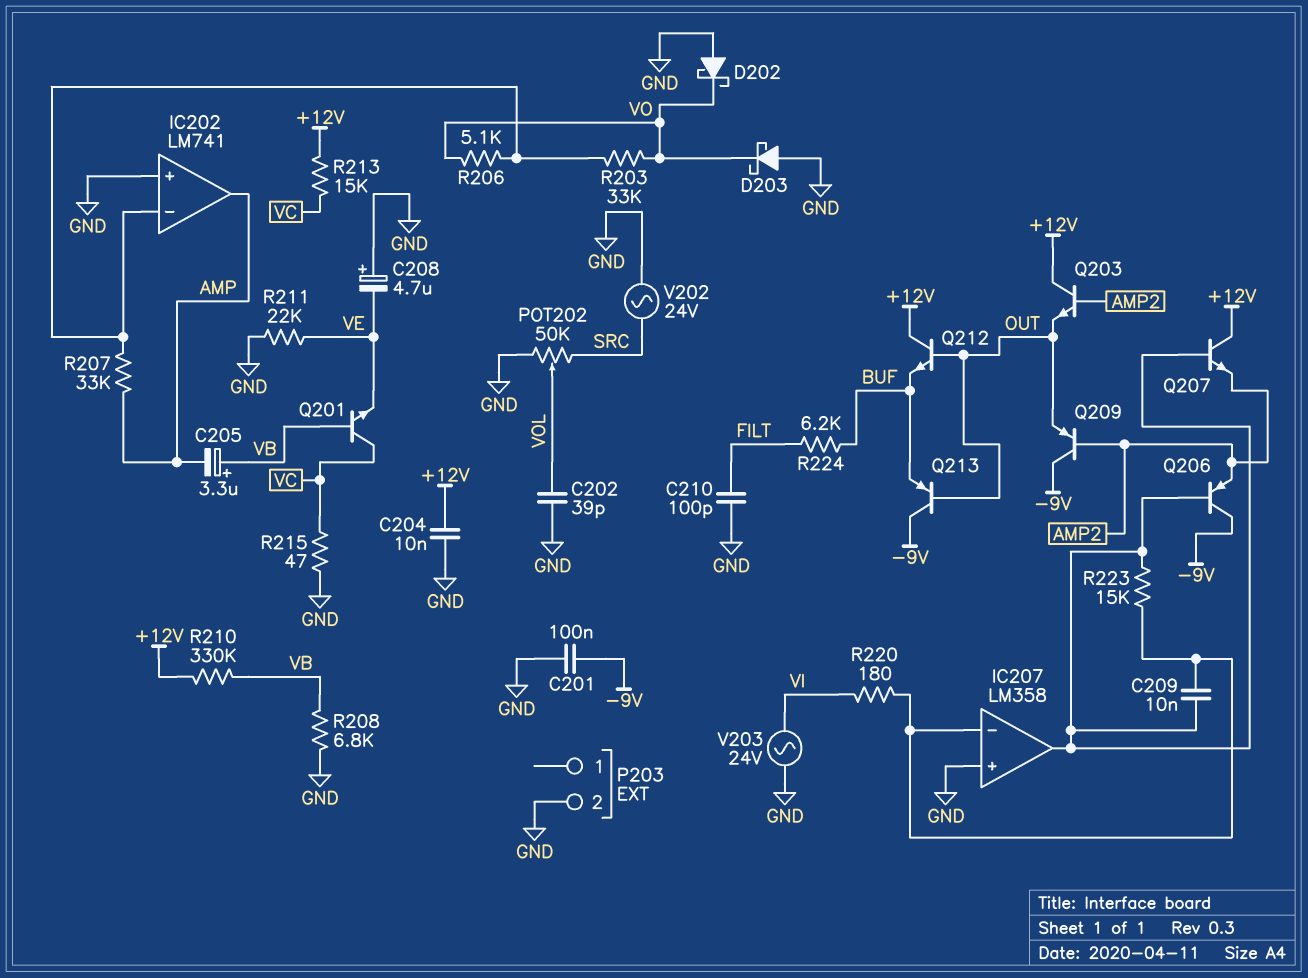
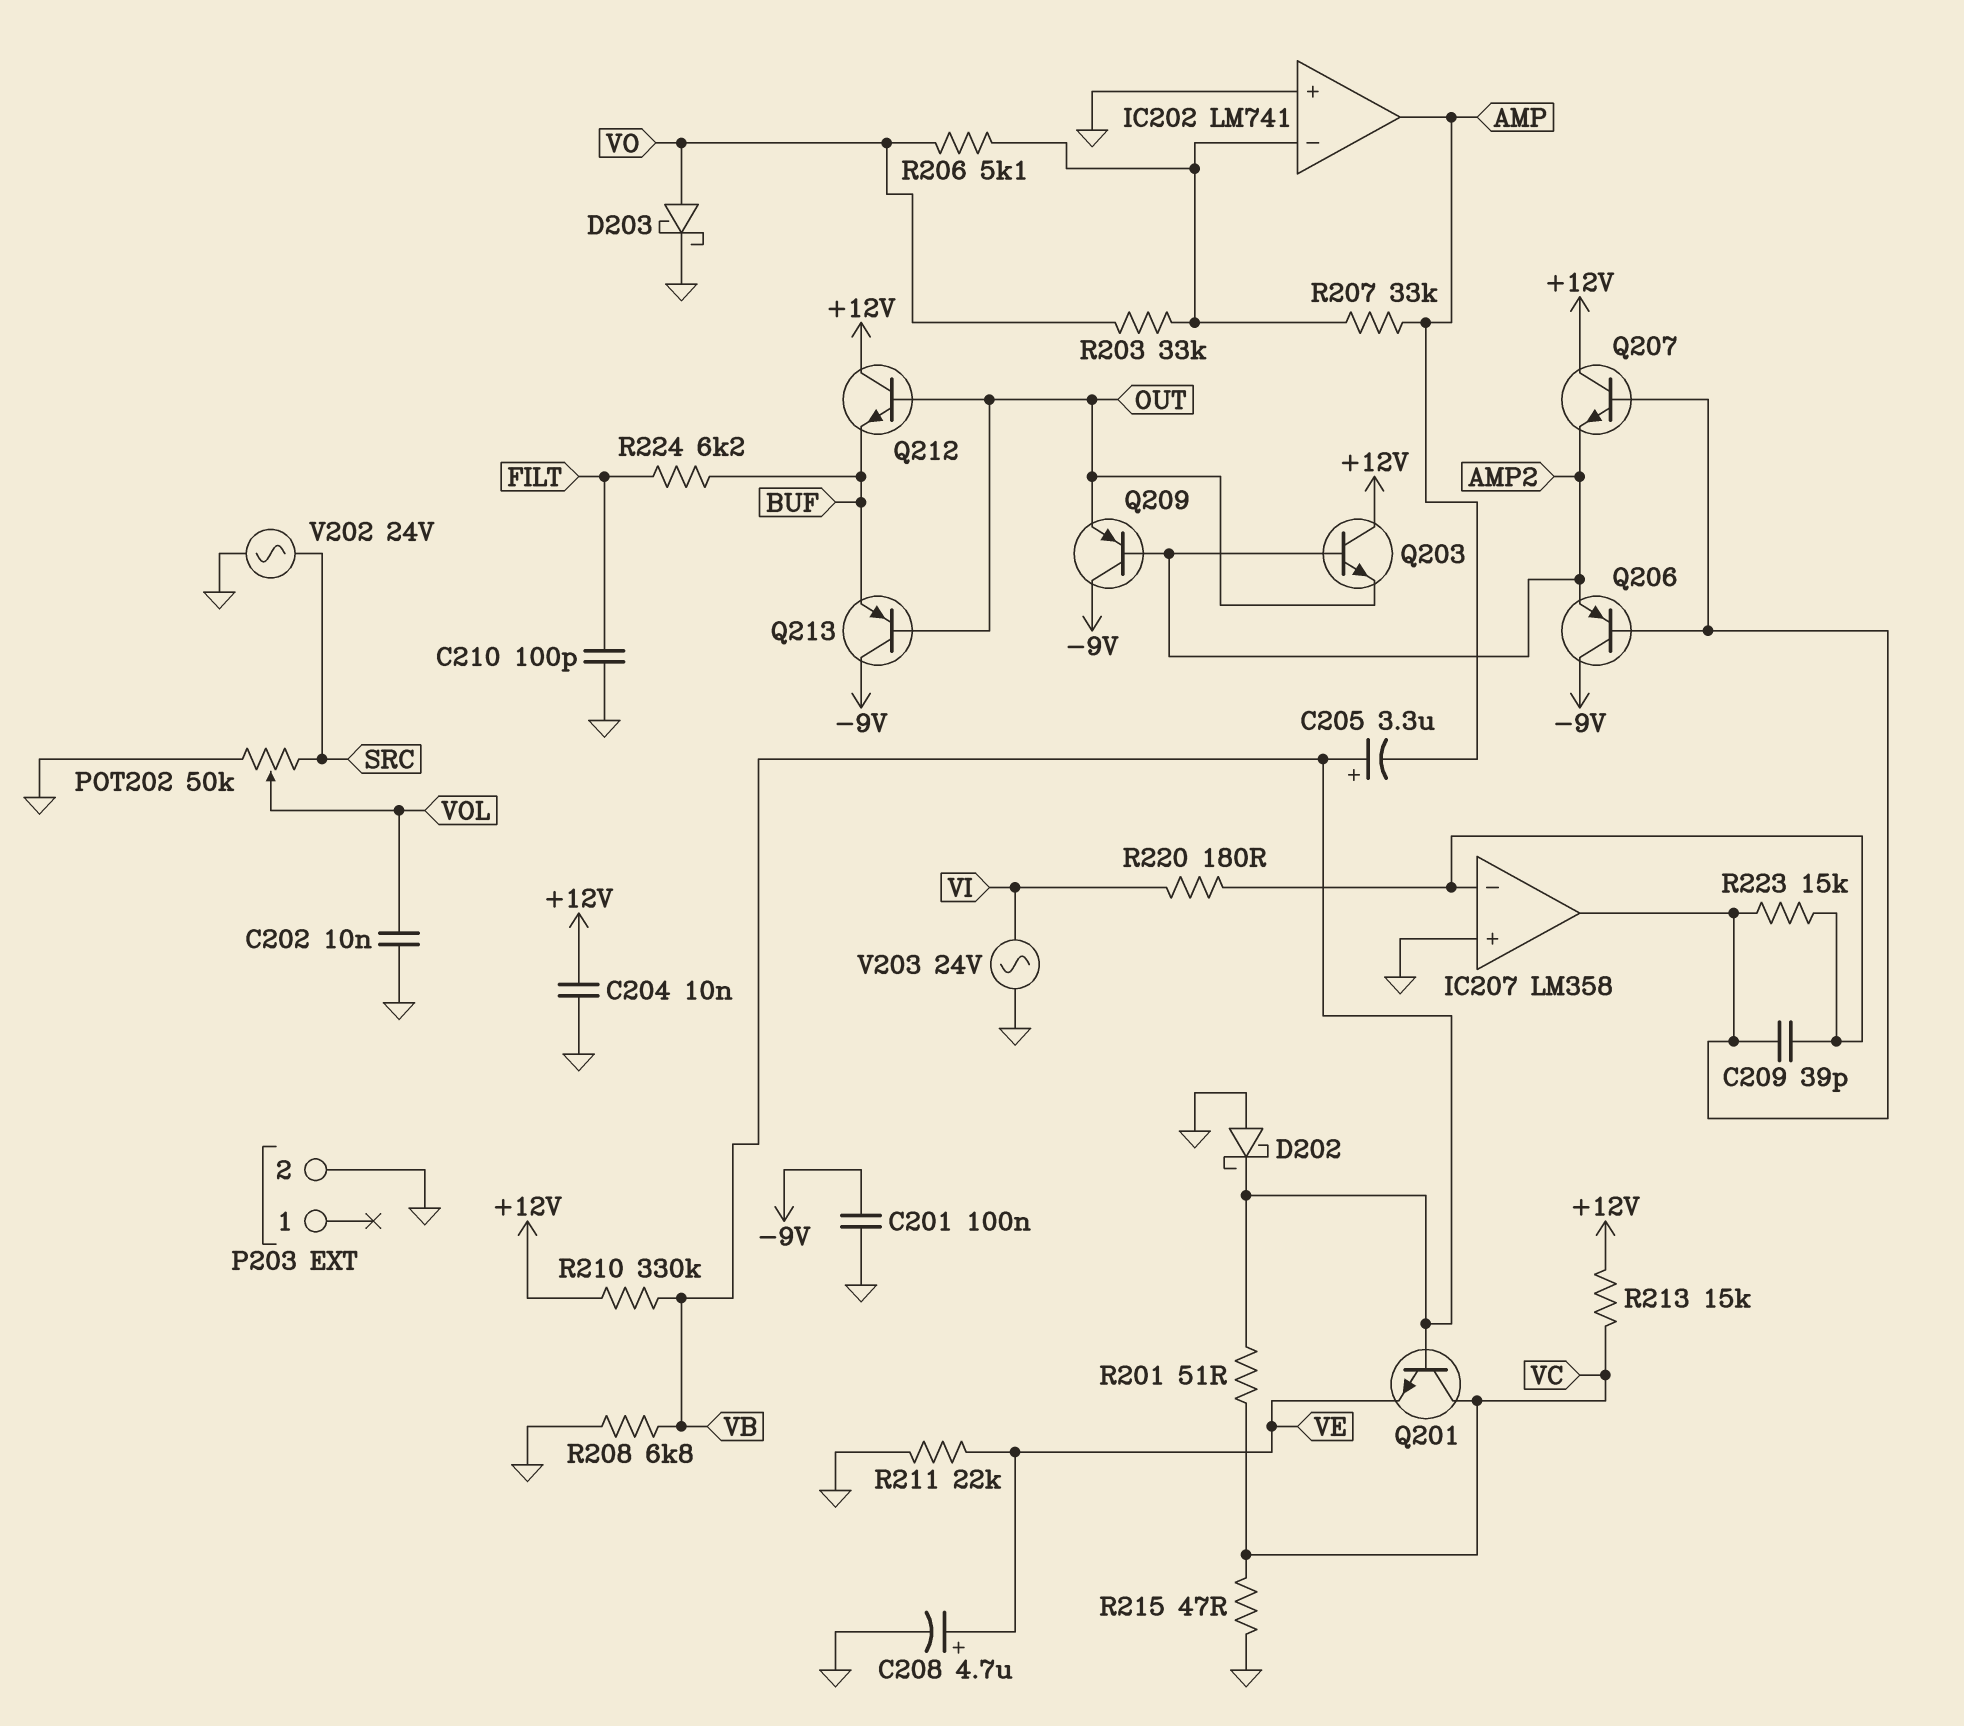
C202: 39pF (GND, VOL) -> 10nF (GND, VOL)
C208: 4.7uF (plus GND, minus VE) -> 4.7uF (plus VE, minus GND)
C209: 10nF (IC207/in-, IC207/out) -> 39pF (IC207/in-, IC207/out)
D202: schottky (A GND, K VO) -> schottky (A GND, K VB)
D203: schottky (A GND, K VO) -> schottky (A VO, K GND)
R201: none -> 51 (VB, VC)

